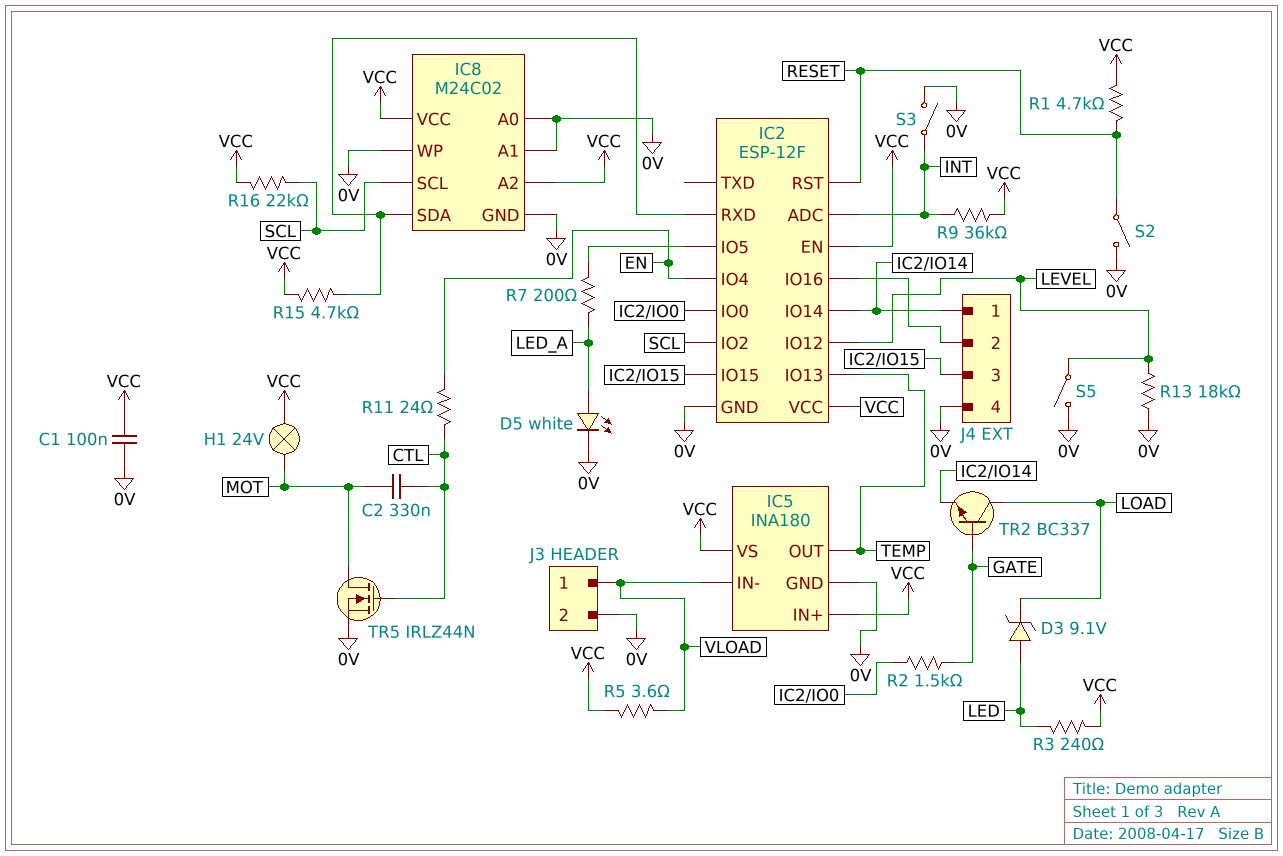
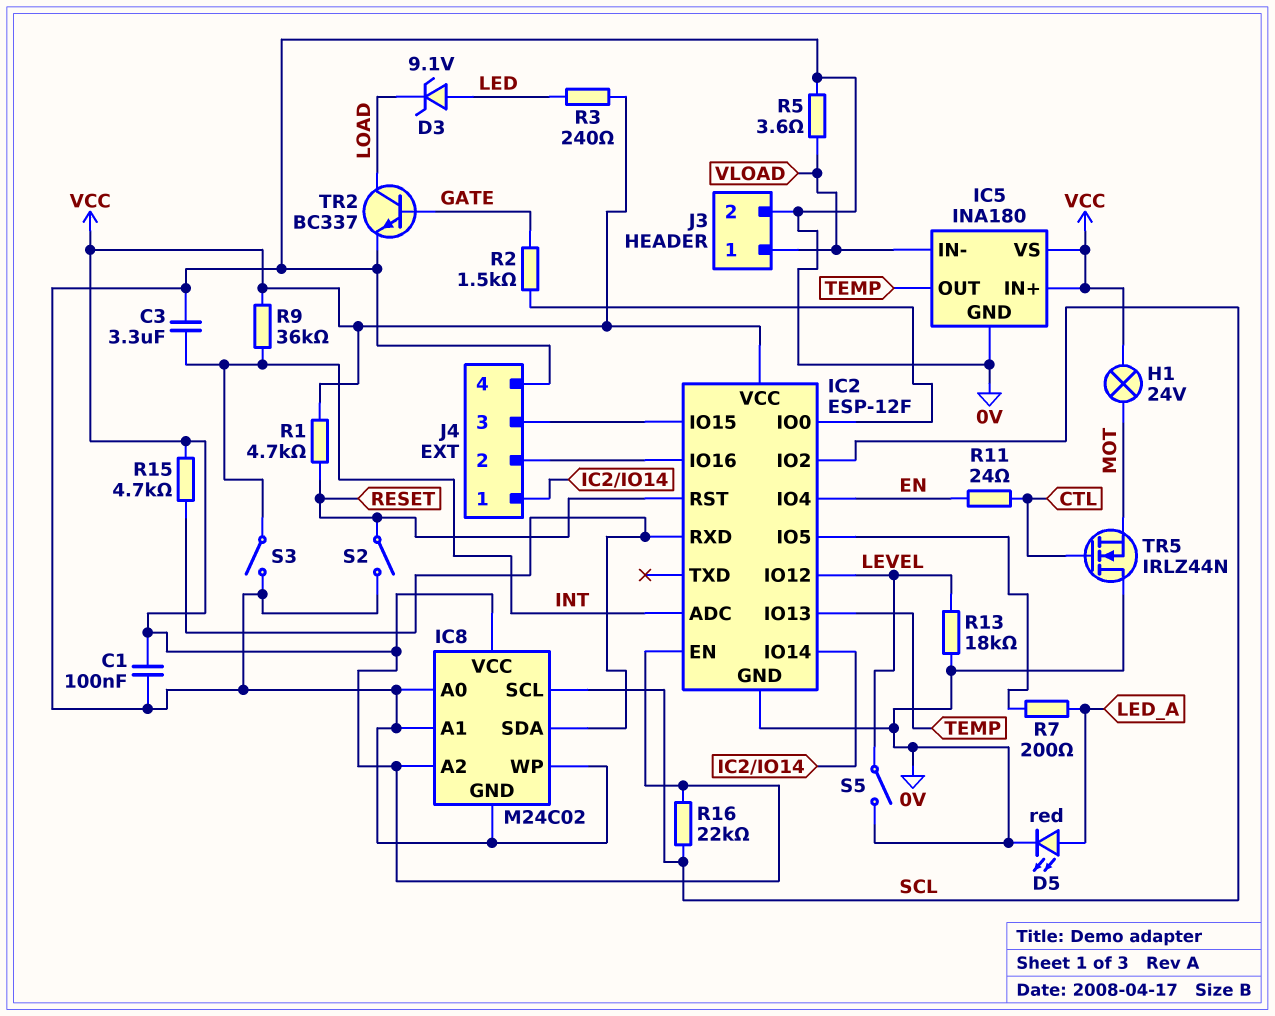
C2: 330nF (CTL, MOT) -> none
C3: none -> 3.3uF (0V, INT)
D5: LED white (A LED_A, K 0V) -> LED red (A LED_A, K 0V)
R5: 3.6 (VCC, VLOAD) -> 3.6 (0V, VLOAD)
TR2: NPN BC337 (B GATE, C LOAD, E IC2/IO14) -> NPN BC337 (B GATE, C LOAD, E 0V)
TR5: NMOS IRLZ44N (G CTL, D MOT, S 0V) -> NMOS IRLZ44N (G CTL, D 0V, S MOT)

